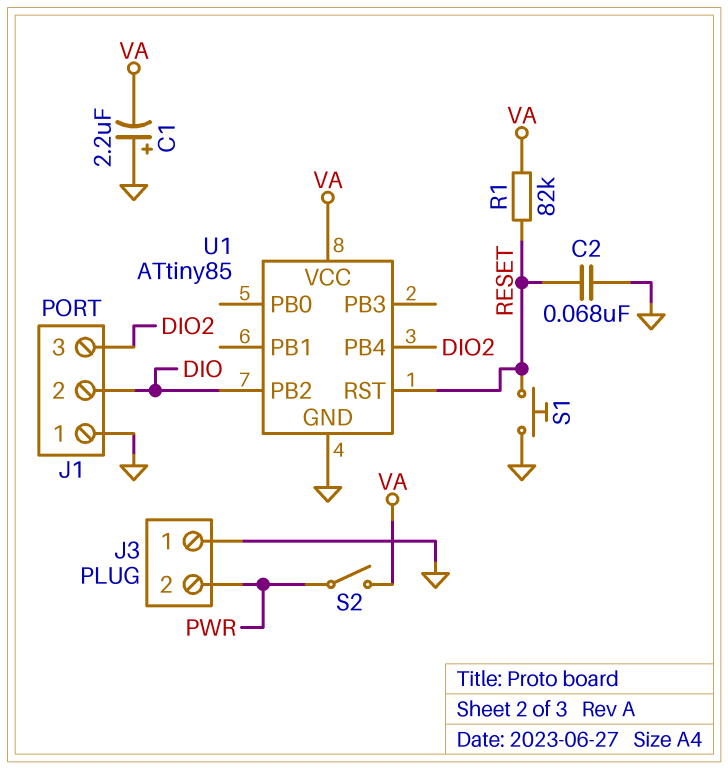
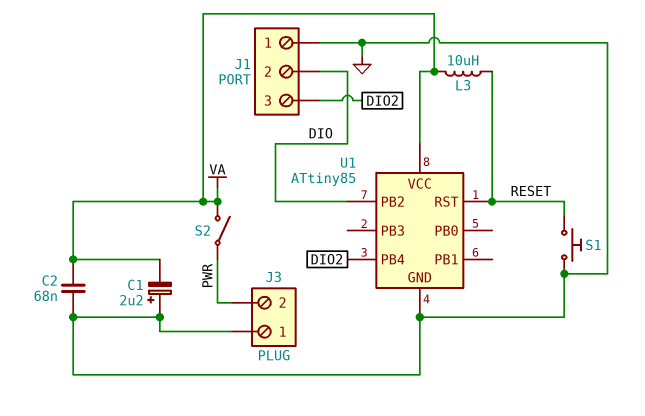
C2: 68nF (GND, RESET) -> 68nF (GND, VA)
L3: none -> 10uH (RESET, VA)
R1: 82k (RESET, VA) -> none

